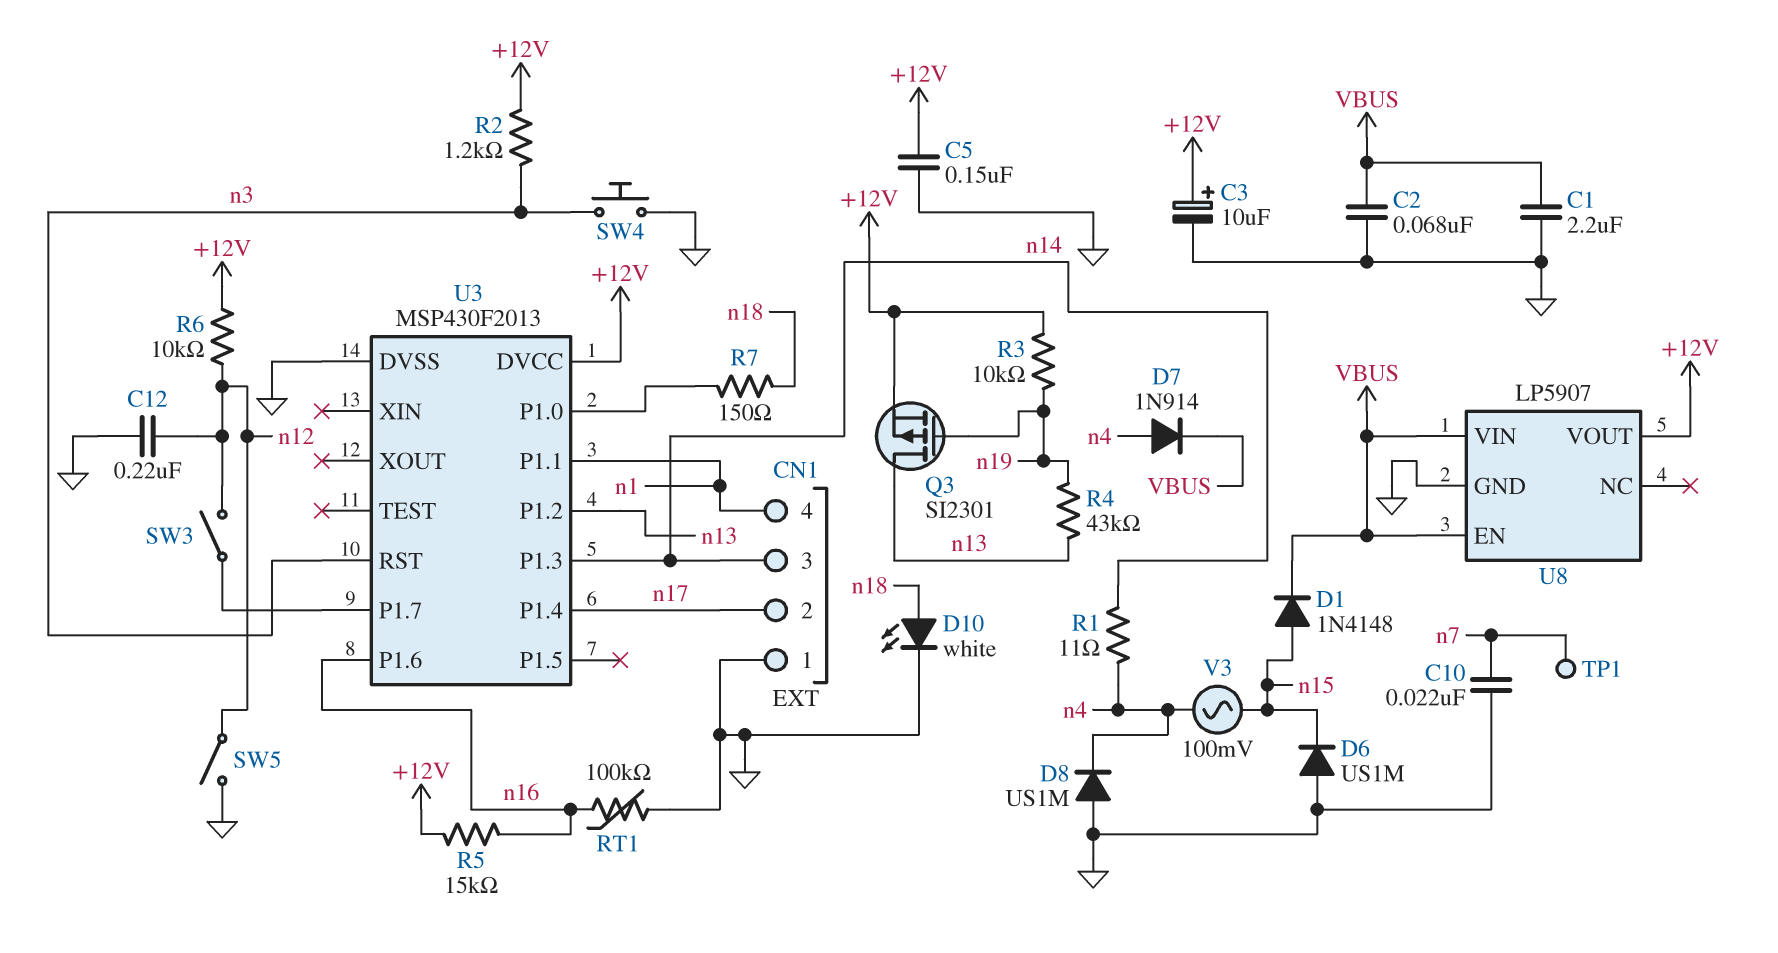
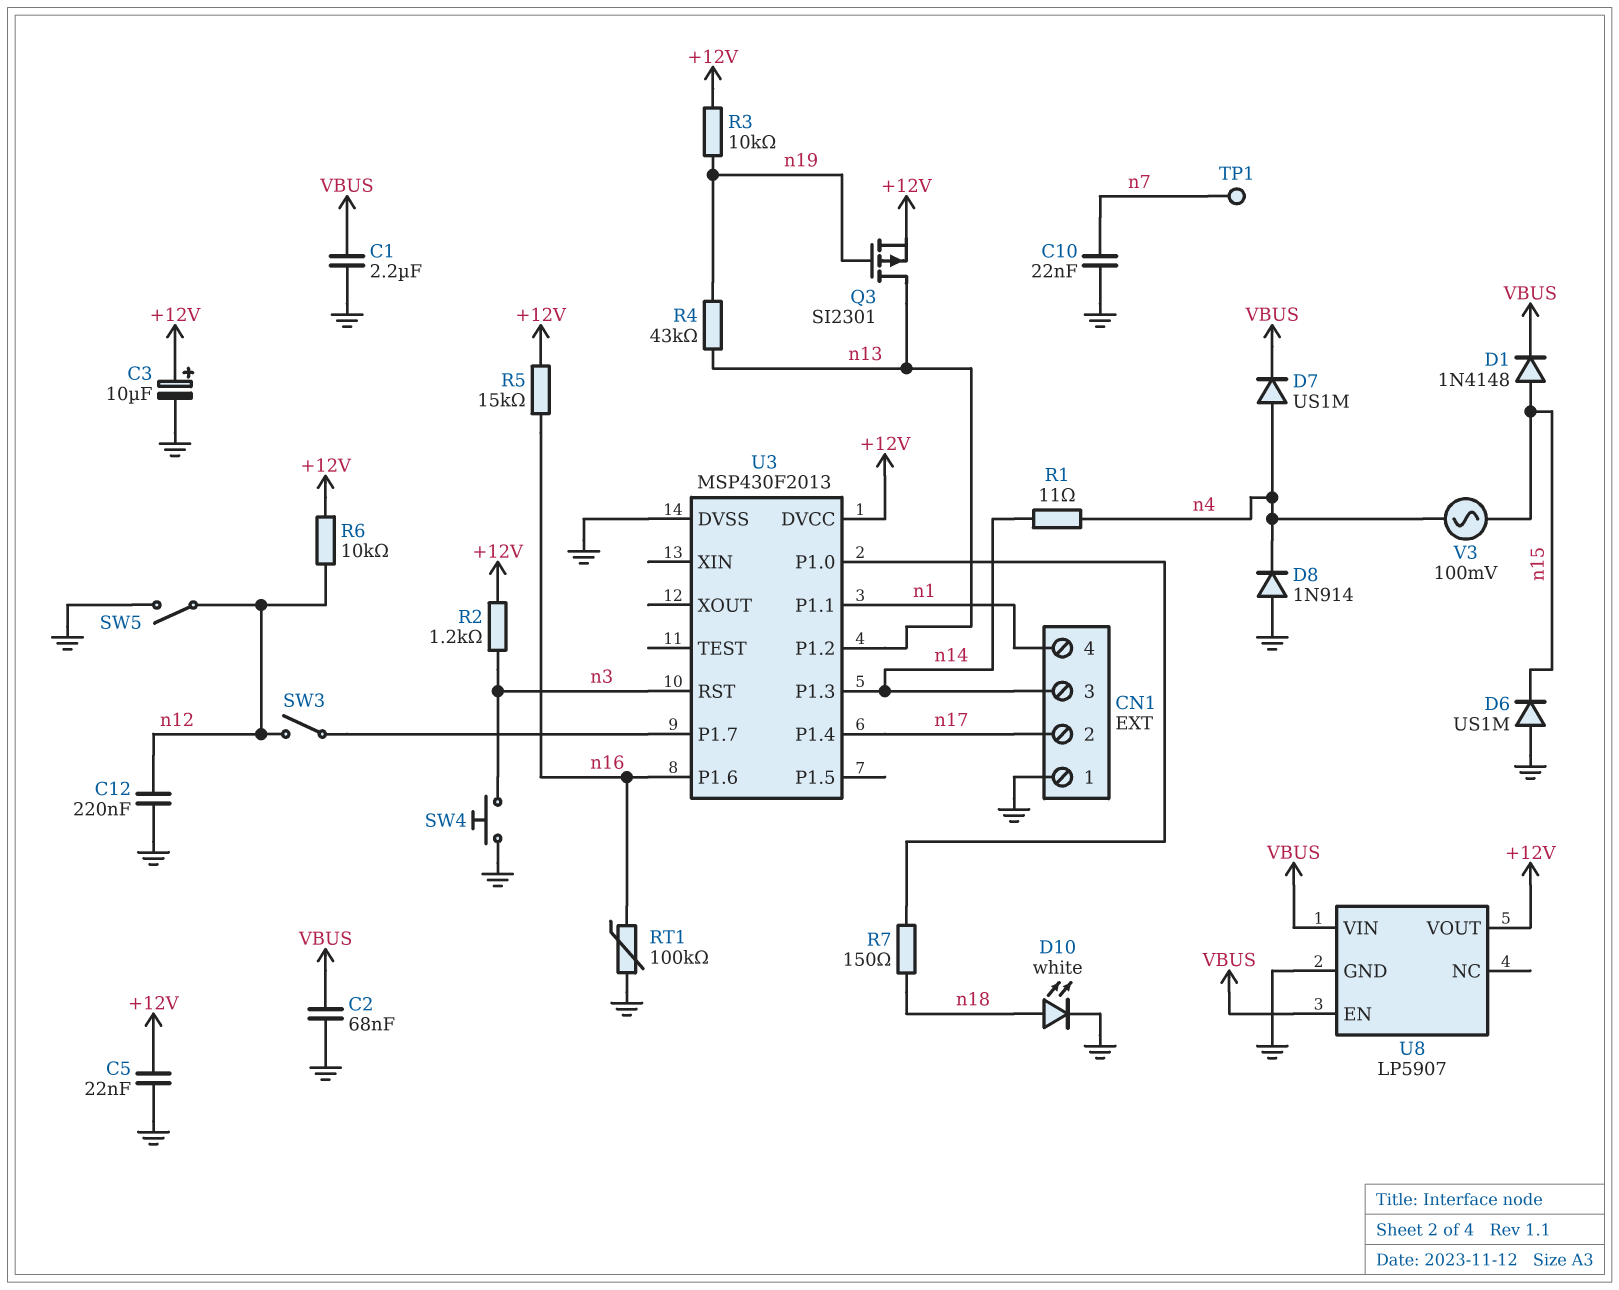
C5: 150nF (+12V, GND) -> 22nF (+12V, GND)
D7: diode 1N914 (A n4, K VBUS) -> diode US1M (A n4, K VBUS)
D8: diode US1M (A GND, K n4) -> diode 1N914 (A GND, K n4)

